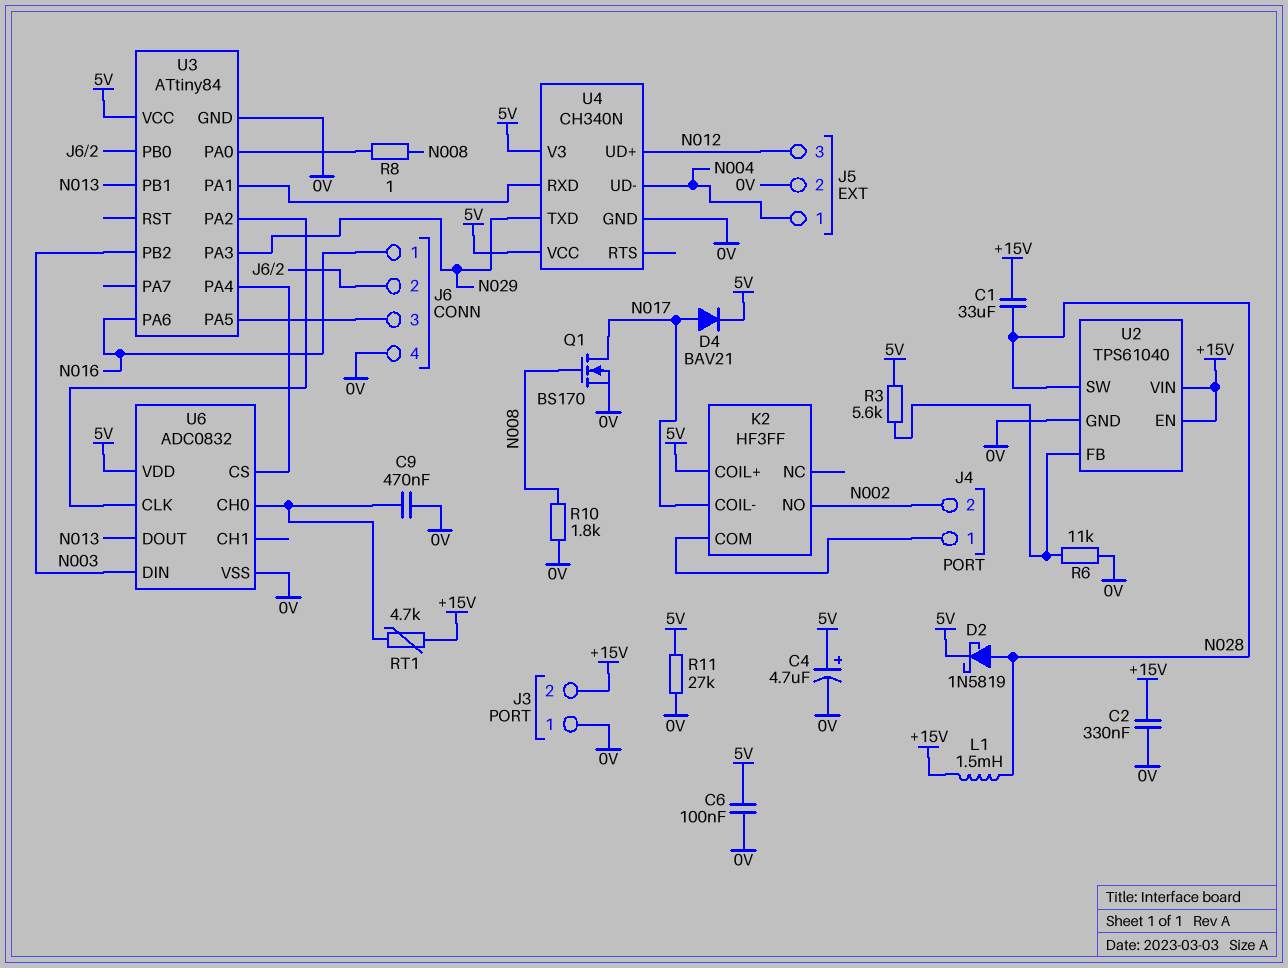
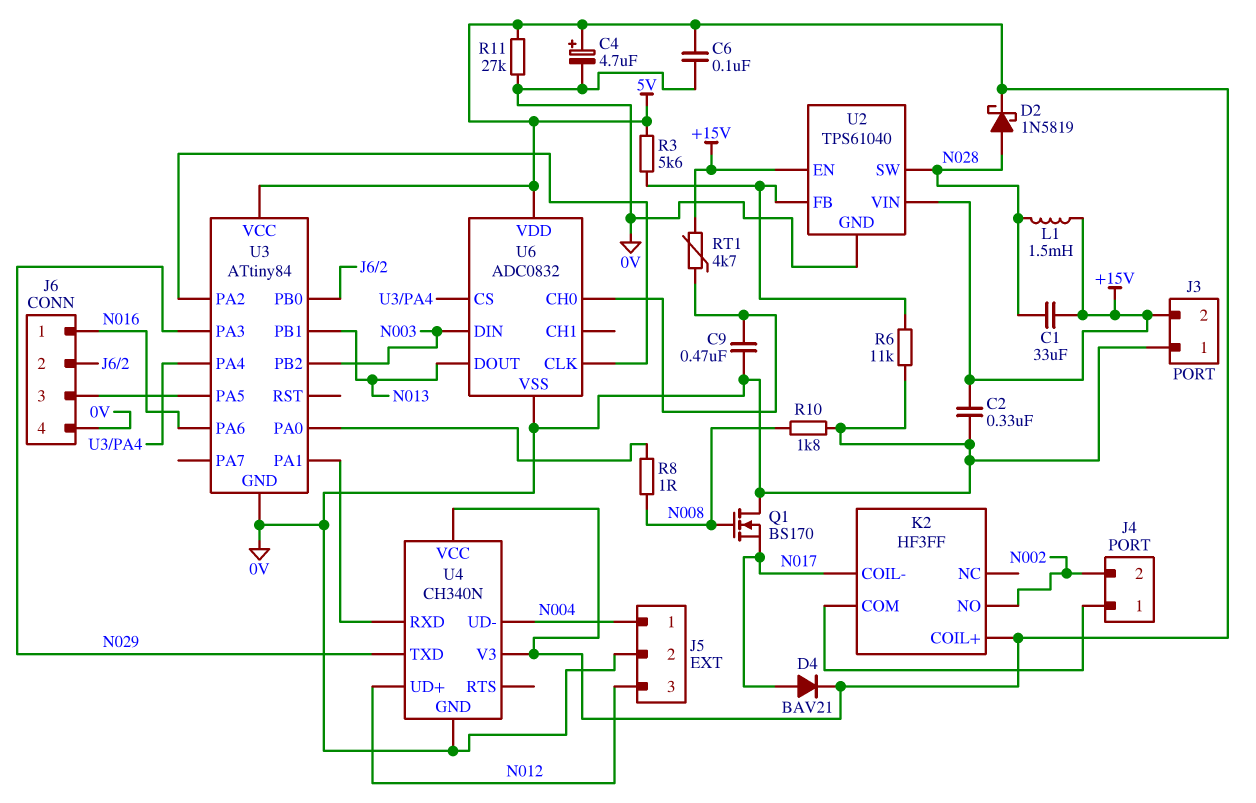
Q1: NMOS BS170 (G N008, D N017, S 0V) -> NMOS BS170 (G N008, D 0V, S N017)

